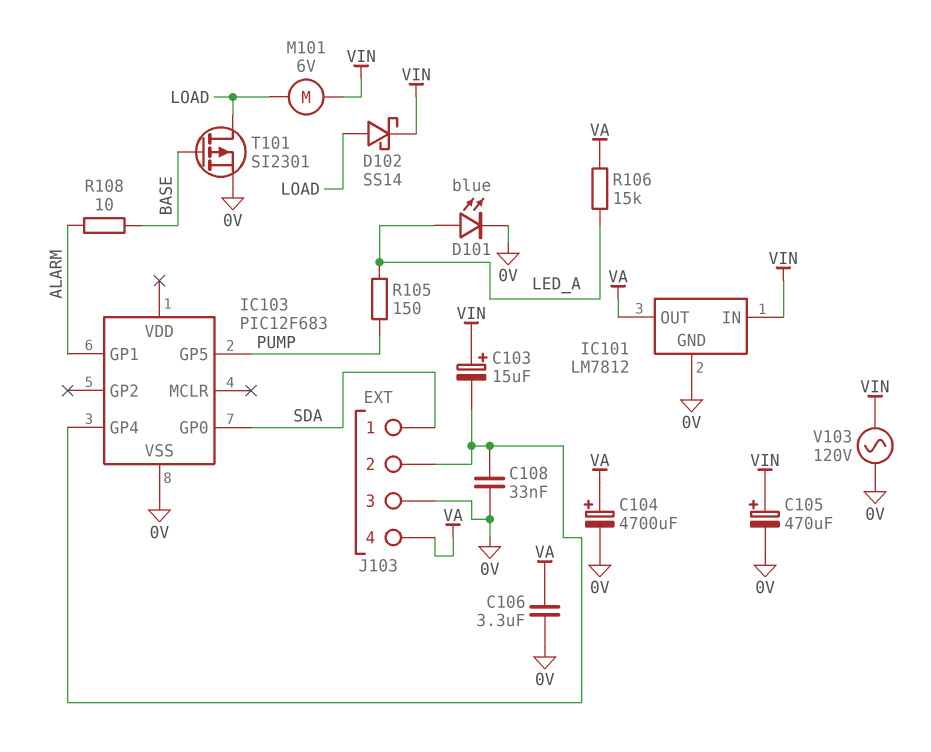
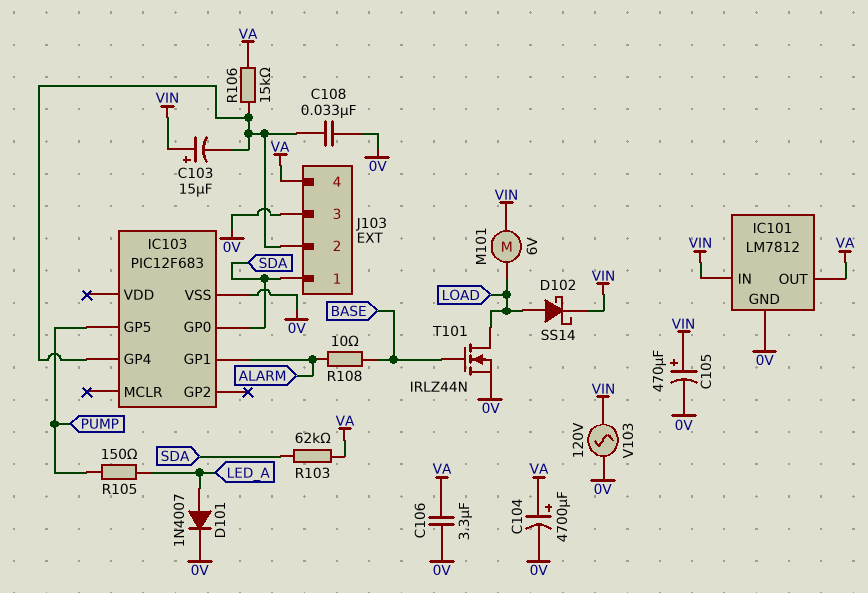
D101: LED blue (A LED_A, K 0V) -> diode 1N4007 (A LED_A, K 0V)
R103: none -> 62k (SDA, VA)
R106: 15k (LED_A, VA) -> 15k (IC103/GP4, VA)
T101: PMOS SI2301 (G BASE, D LOAD, S 0V) -> NMOS IRLZ44N (G BASE, D LOAD, S 0V)

